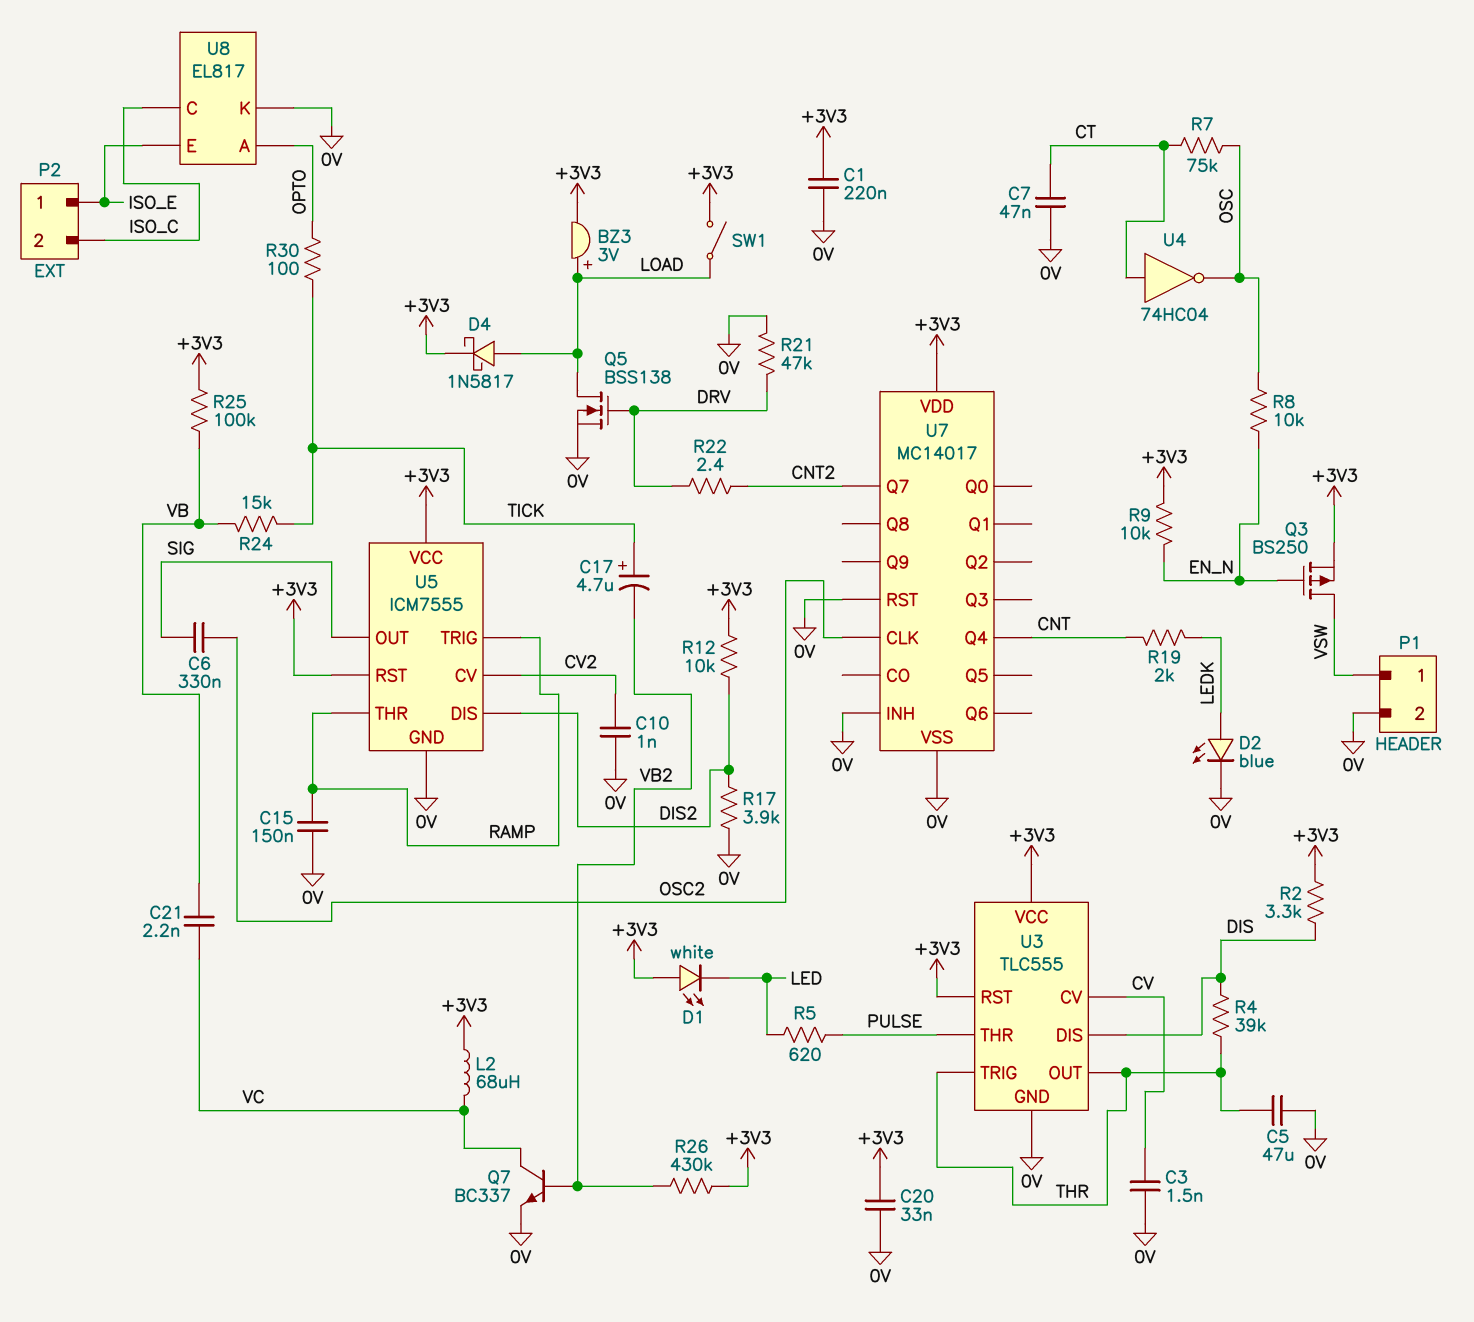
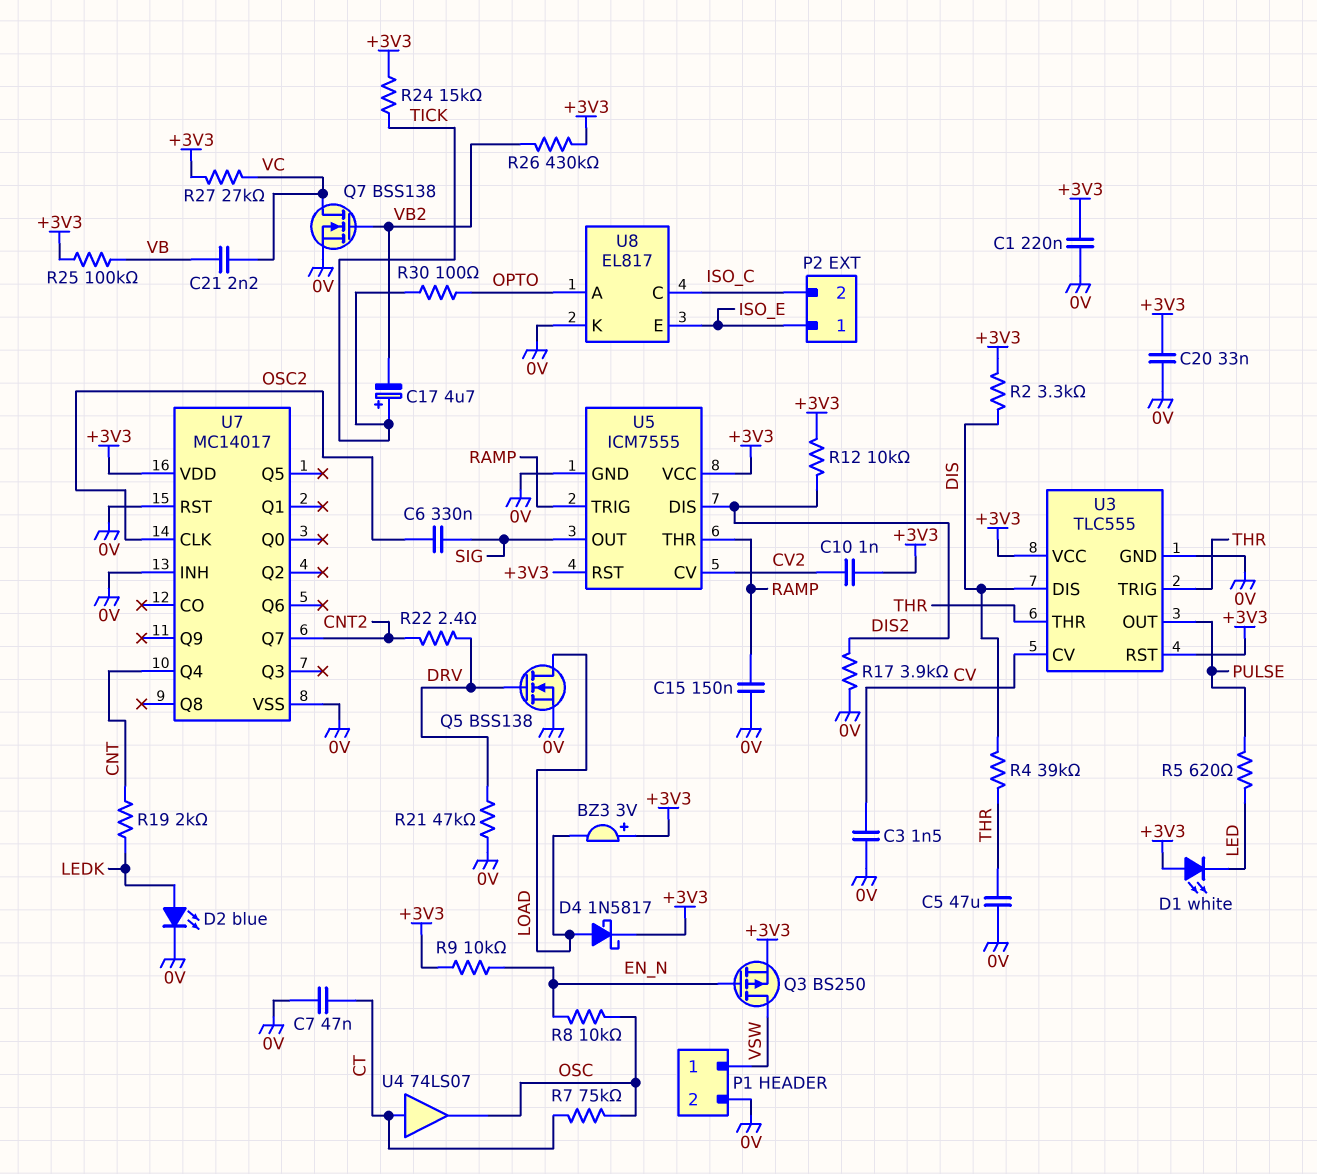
BZ3: buzzer 3V (plus LOAD, minus +3V3) -> buzzer 3V (plus +3V3, minus LOAD)
C10: 1nF (0V, CV2) -> 1nF (+3V3, CV2)
L2: 68uH (+3V3, VC) -> none
Q7: NPN BC337 (B VB2, C VC, E 0V) -> NMOS BSS138 (G VB2, D VC, S 0V)
R24: 15k (TICK, VB) -> 15k (+3V3, TICK)
R27: none -> 27k (+3V3, VC)
SW1: switch (+3V3, LOAD) -> none
U3 pin OUT: THR -> PULSE
U3 pin THR: PULSE -> THR
U4: NOT 74HC04 (in CT, out OSC) -> buffer 74LS07 (in CT, out OSC)

